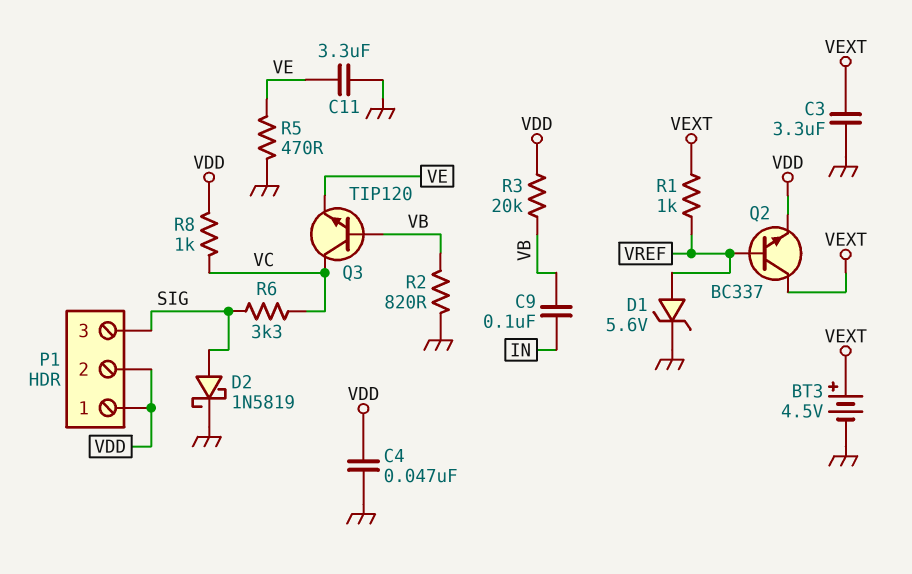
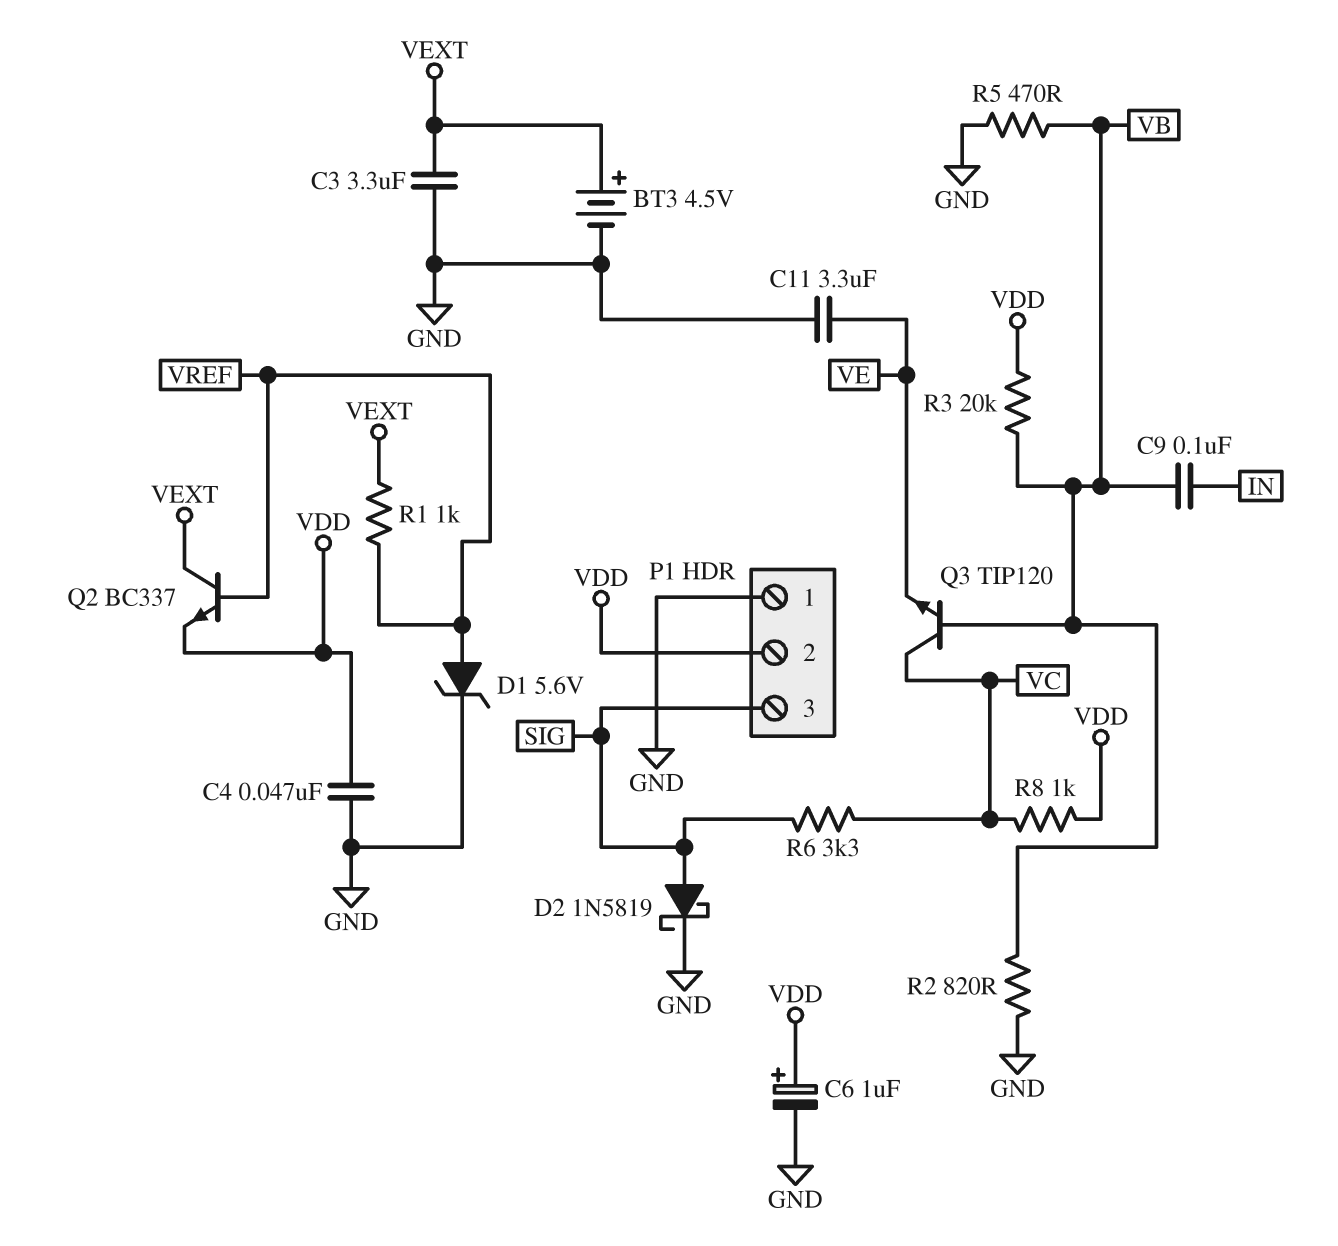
C6: none -> 1uF (plus VDD, minus GND)
P1 pin 1: VDD -> GND
R5: 470 (GND, VE) -> 470 (GND, VB)

